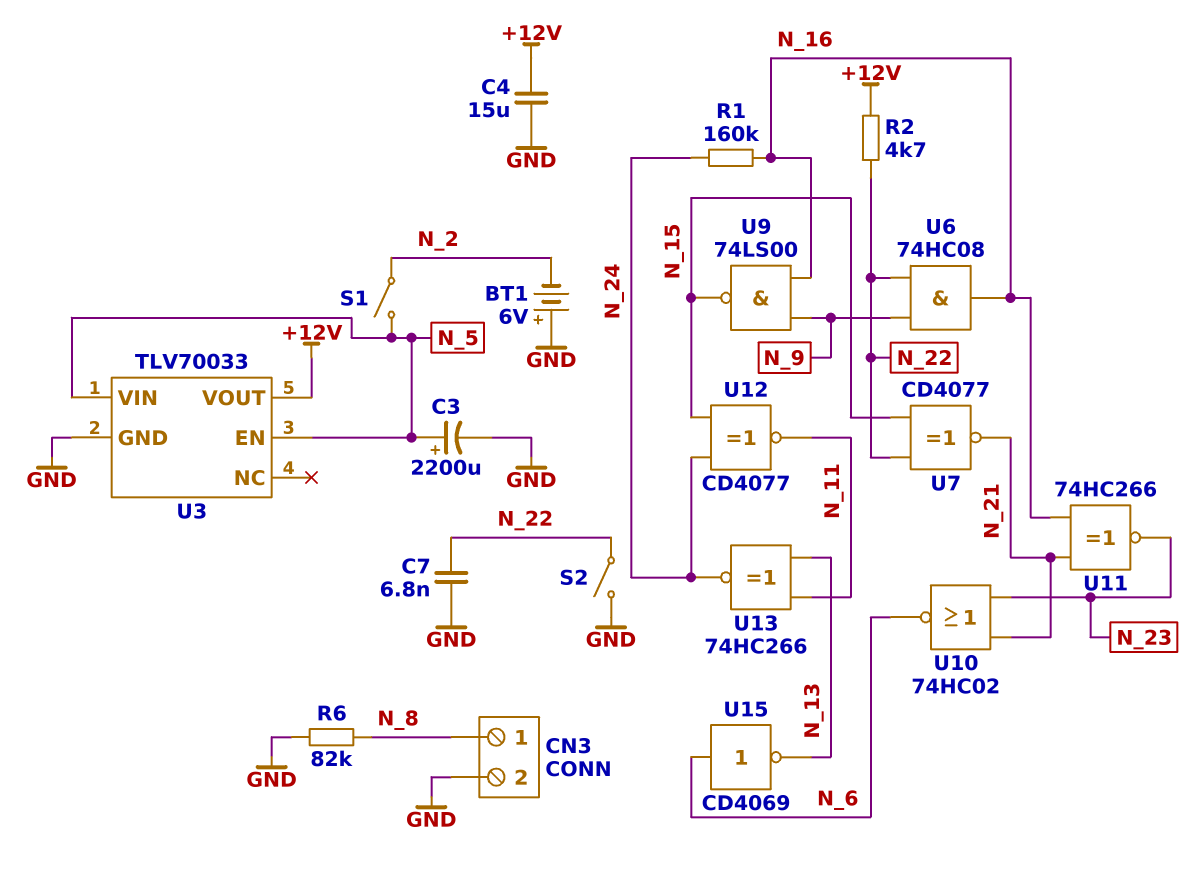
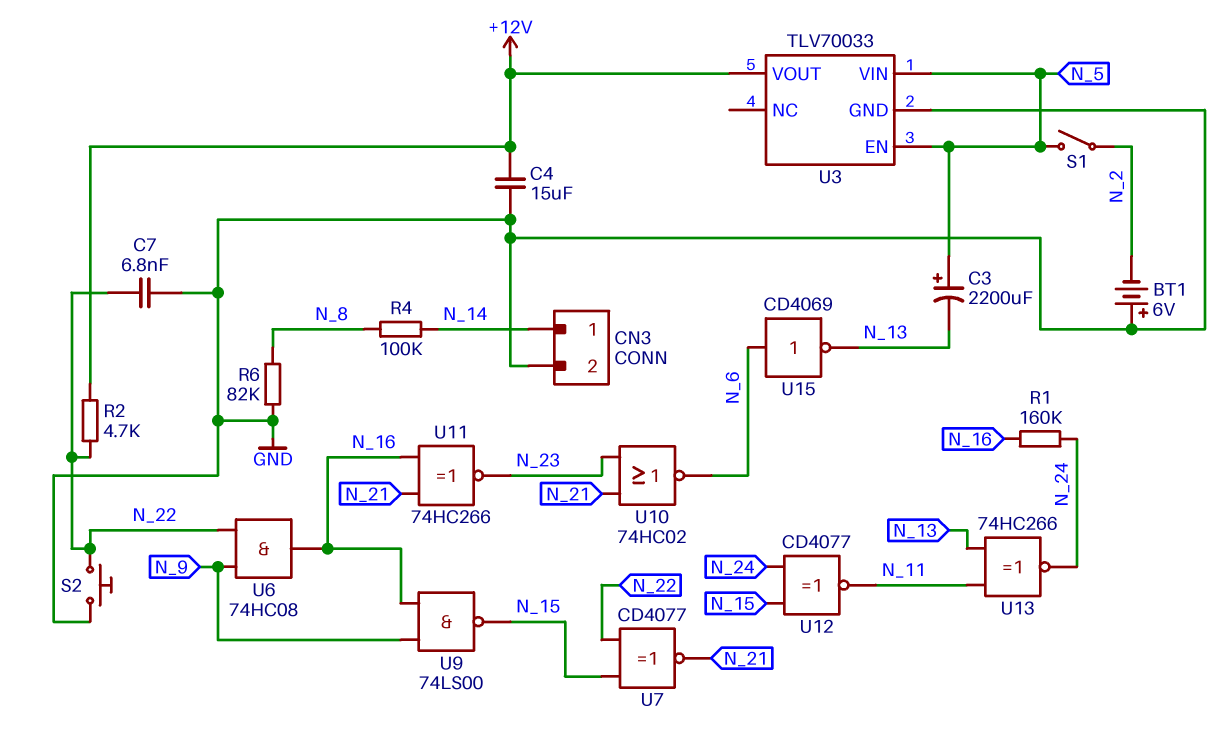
C3: 2200uF (plus N_5, minus GND) -> 2200uF (plus N_5, minus N_13)
CN3 pin 1: N_8 -> N_14
R4: none -> 100k (N_8, N_14)
S2: switch (GND, N_22) -> button (GND, N_22)

